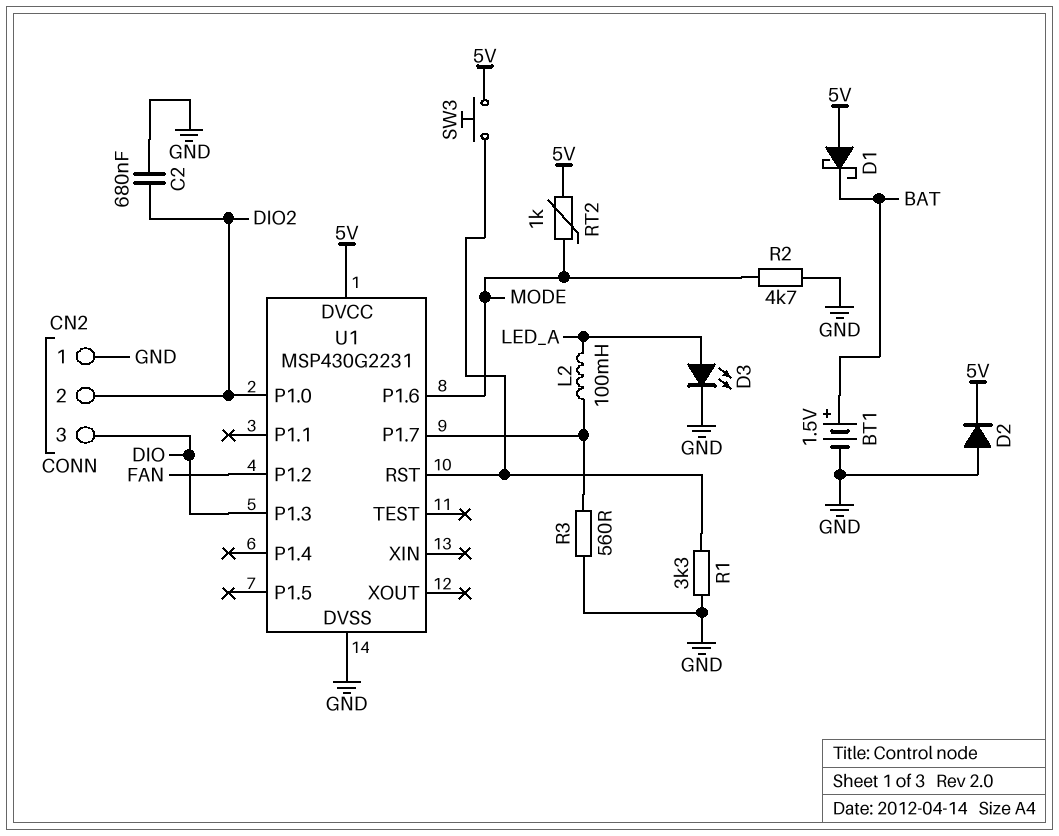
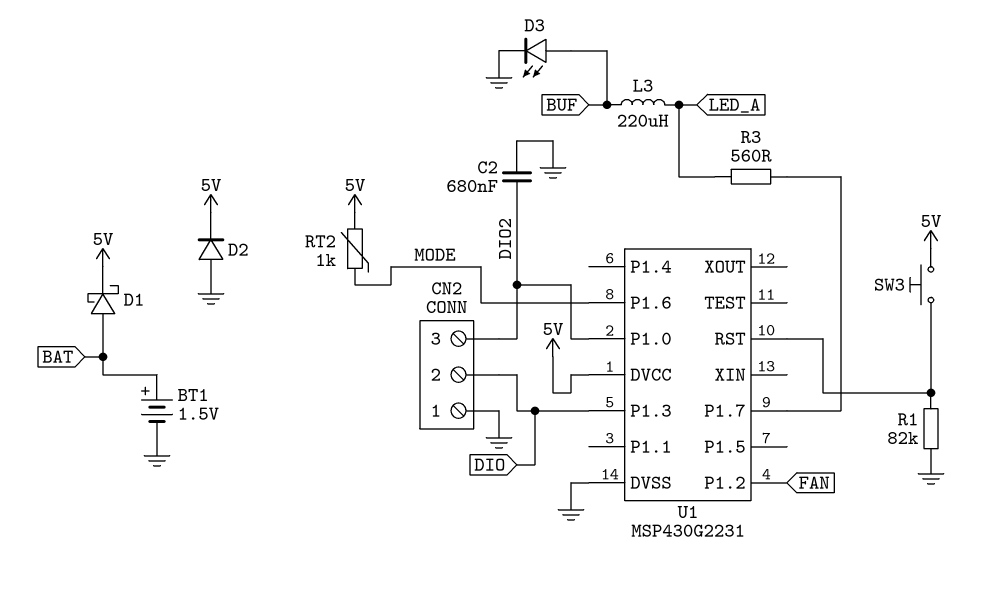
CN2 pin 2: DIO2 -> DIO
CN2 pin 3: DIO -> DIO2
D1: schottky (A 5V, K BAT) -> schottky (A BAT, K 5V)
D3: LED (A LED_A, K GND) -> LED (A BUF, K GND)
L2: 100mH (LED_A, U1/P1.7) -> none
L3: none -> 220uH (BUF, LED_A)
R1: 3.3k (GND, U1/RST) -> 82k (GND, U1/RST)
R2: 4.7k (GND, MODE) -> none
R3: 560 (GND, U1/P1.7) -> 560 (LED_A, U1/P1.7)

